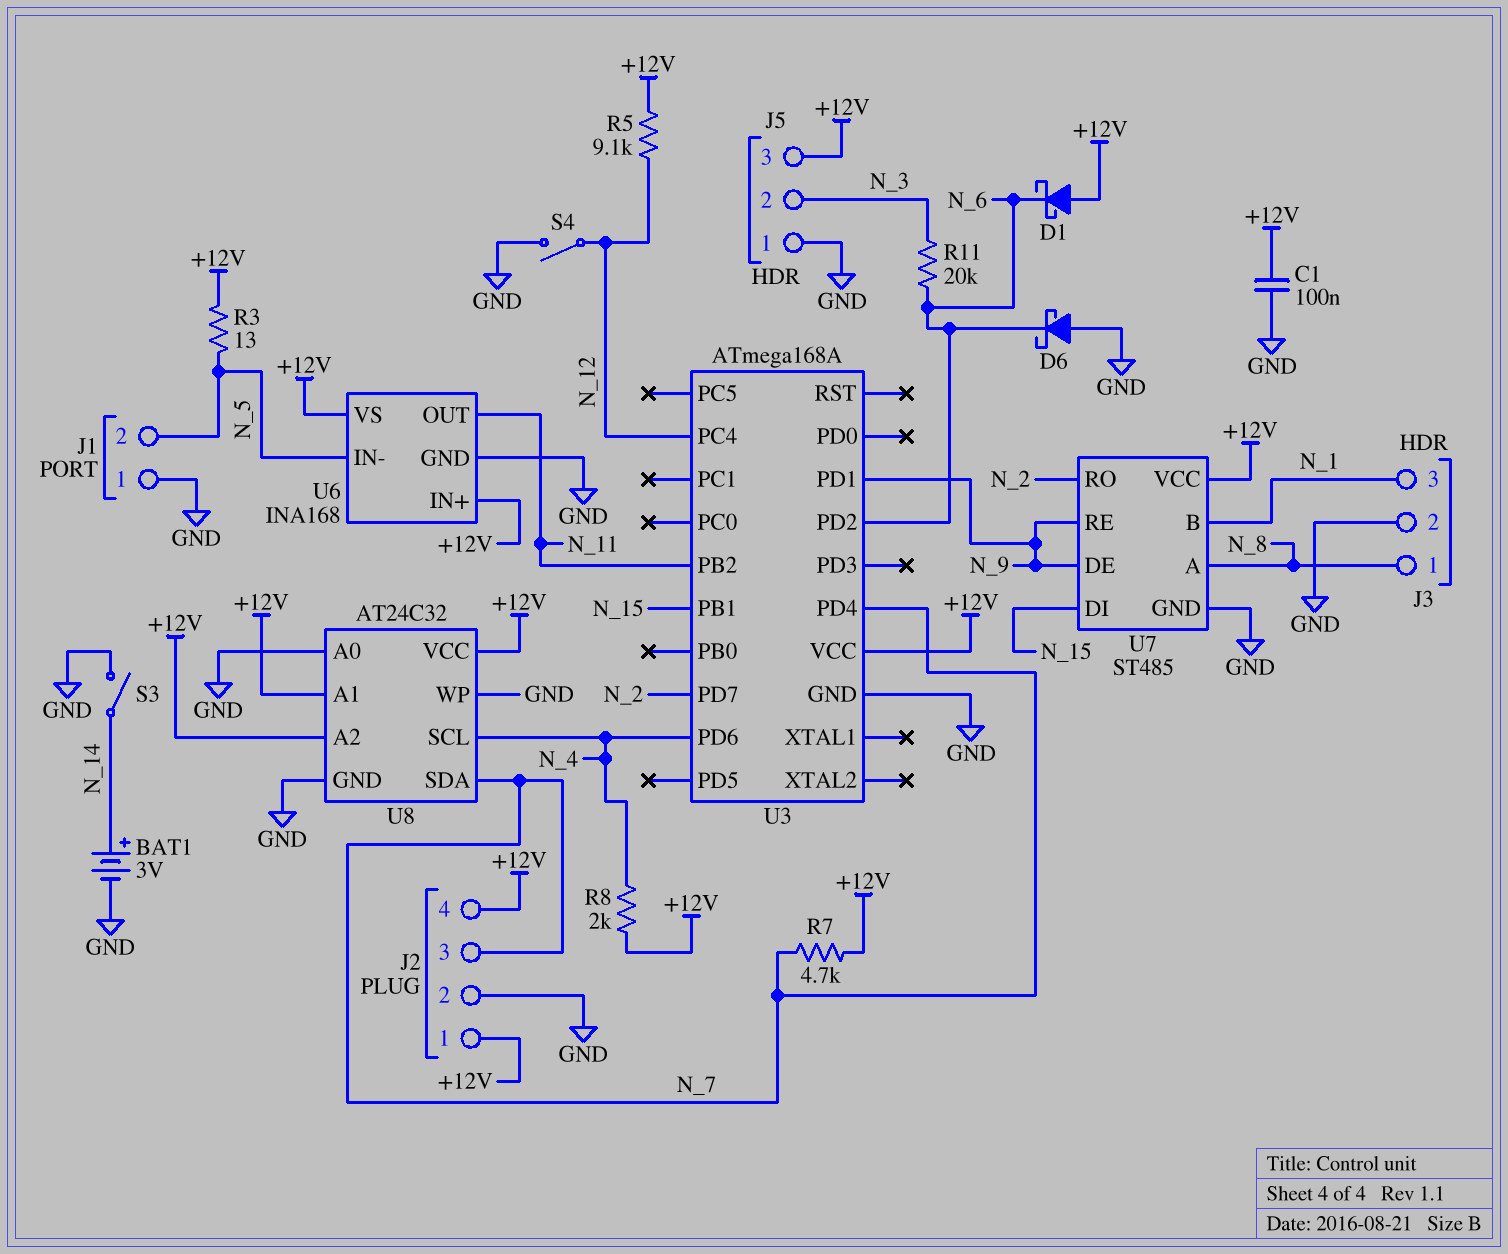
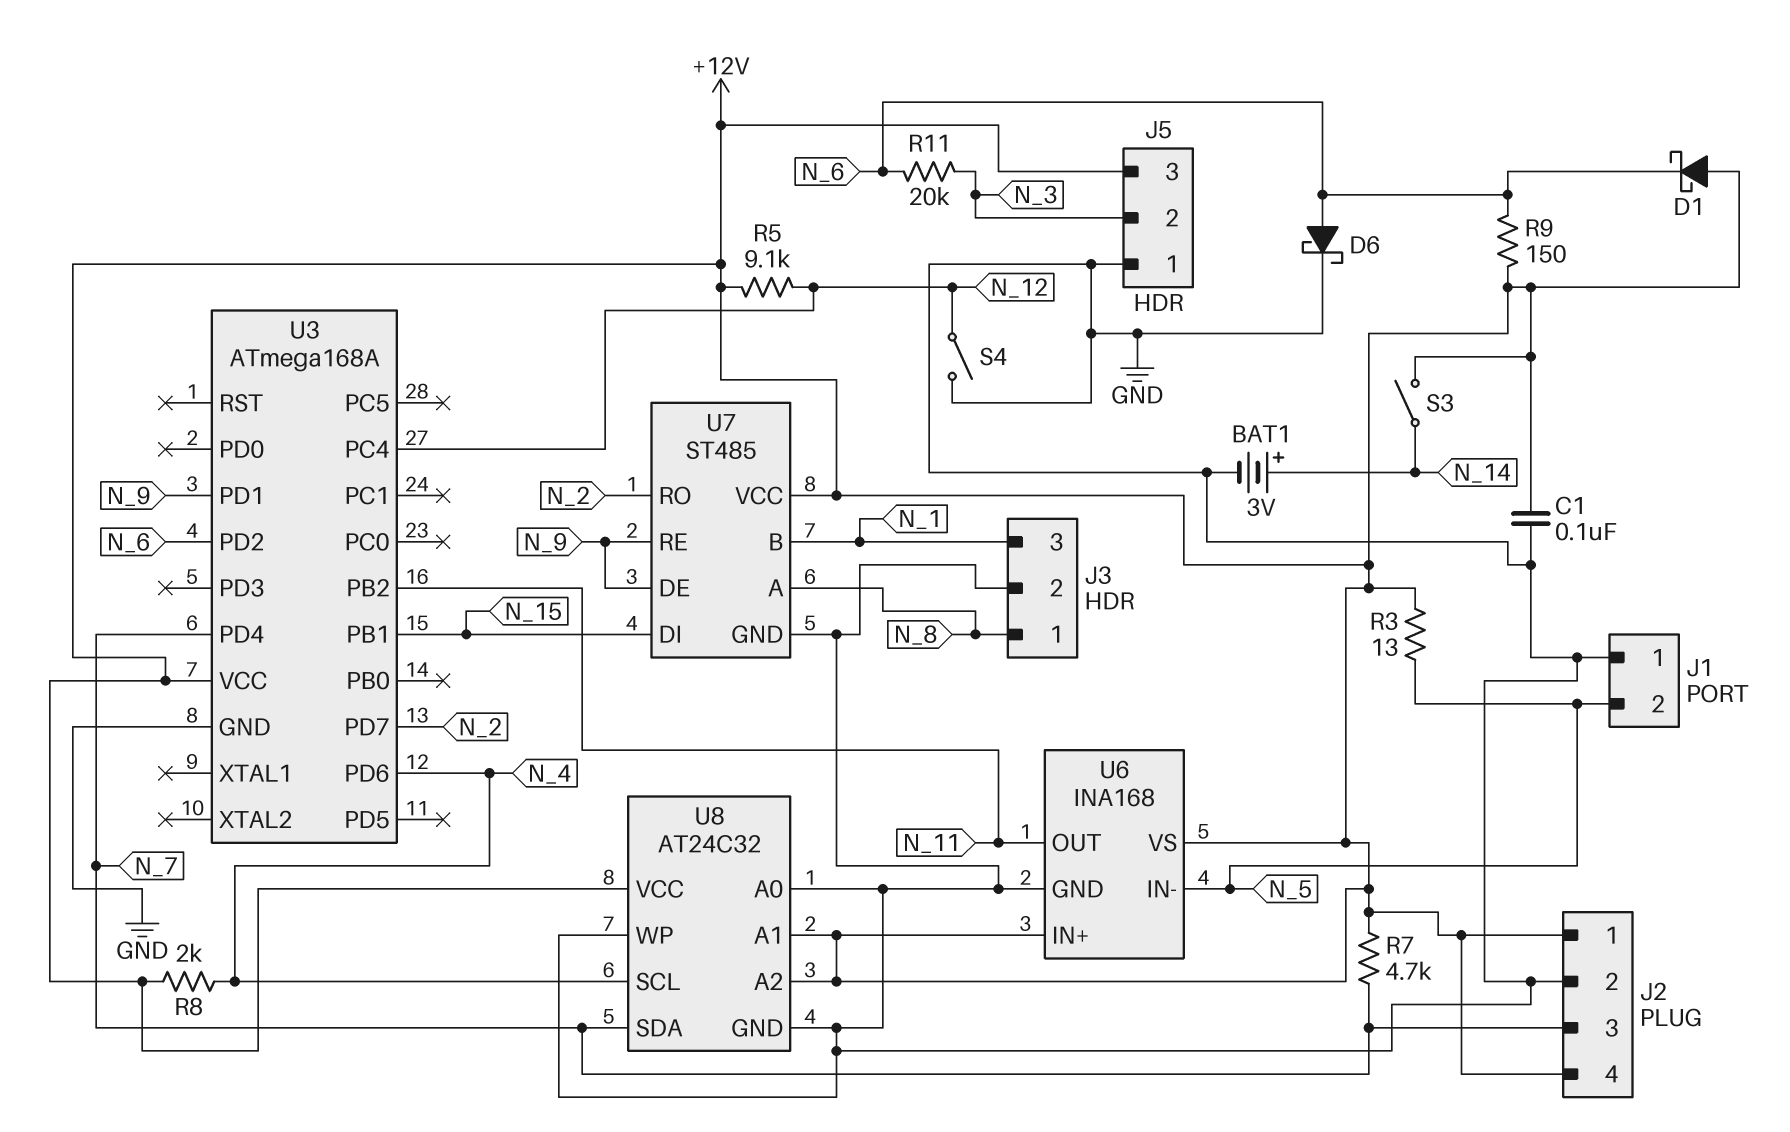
D6: schottky (A GND, K N_6) -> schottky (A N_6, K GND)
R9: none -> 150 (+12V, N_6)
S3: switch (GND, N_14) -> switch (+12V, N_14)

